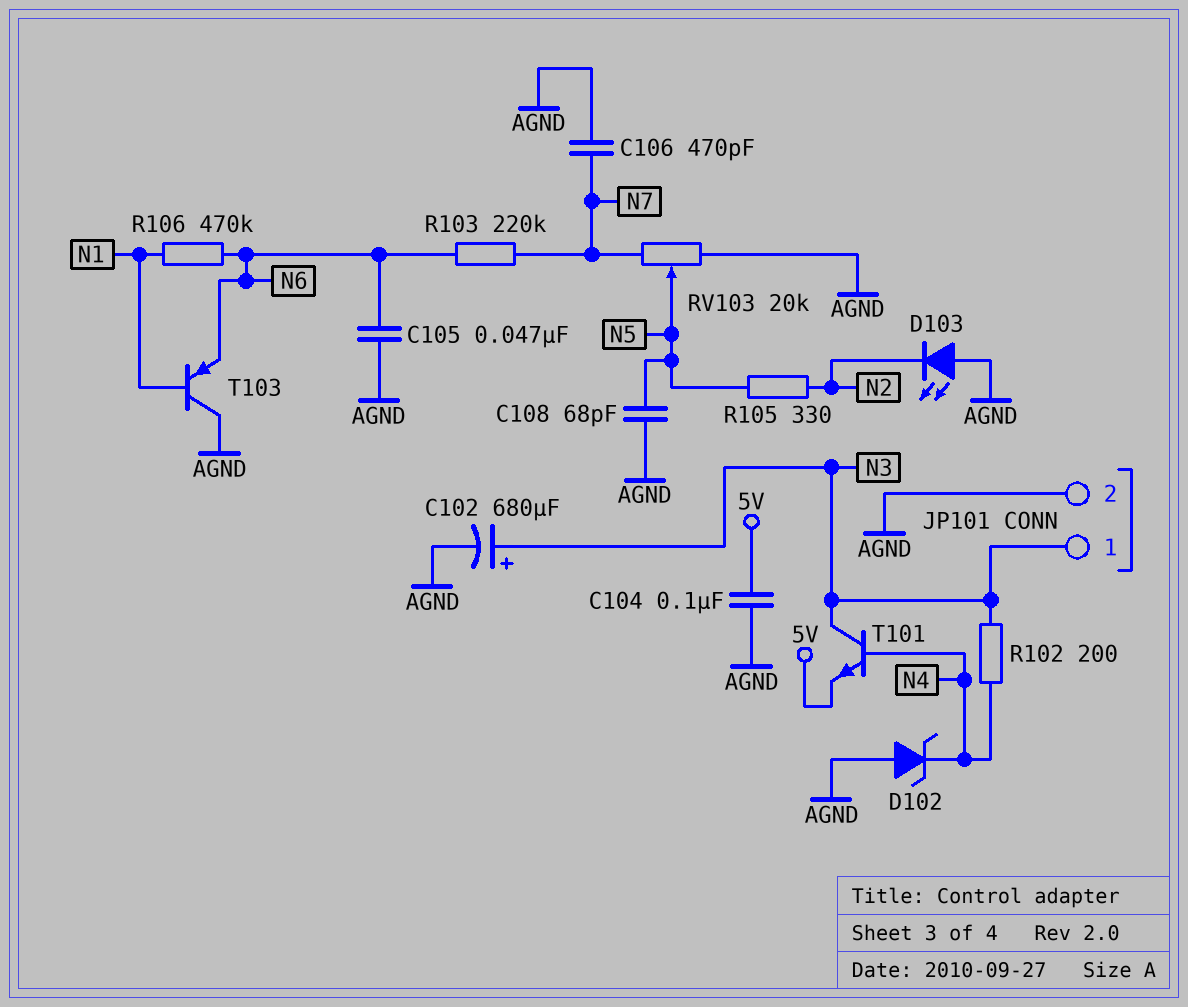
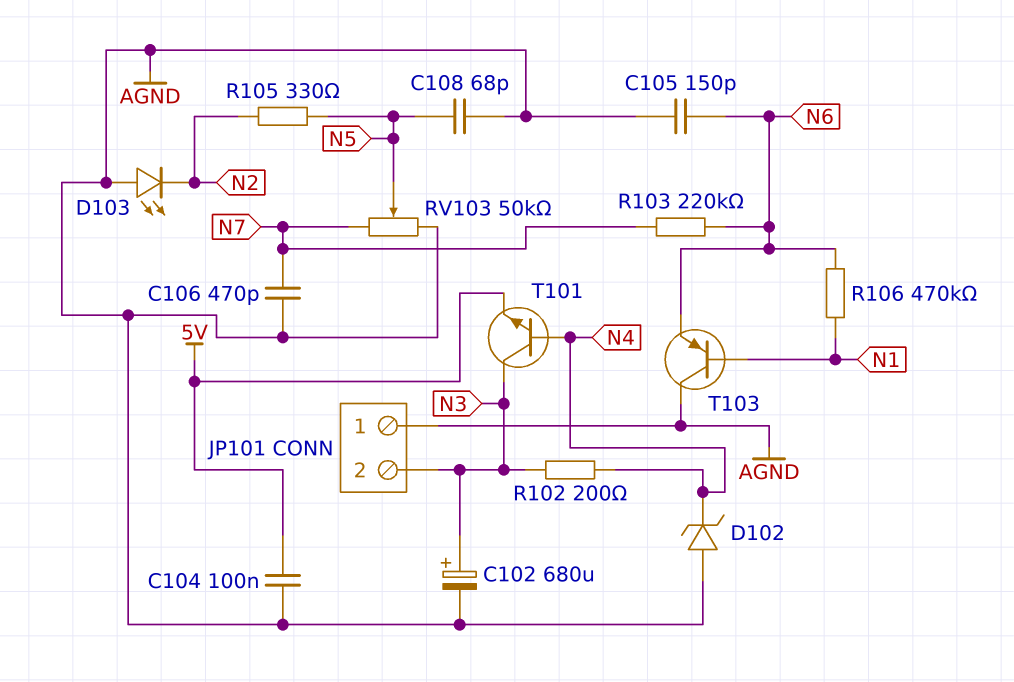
C105: 47nF (AGND, N6) -> 150pF (AGND, N6)
JP101 pin 1: N3 -> AGND
JP101 pin 2: AGND -> N3
RV103: 20k (AGND, N7, wiper N5) -> 50k (AGND, N7, wiper N5)

